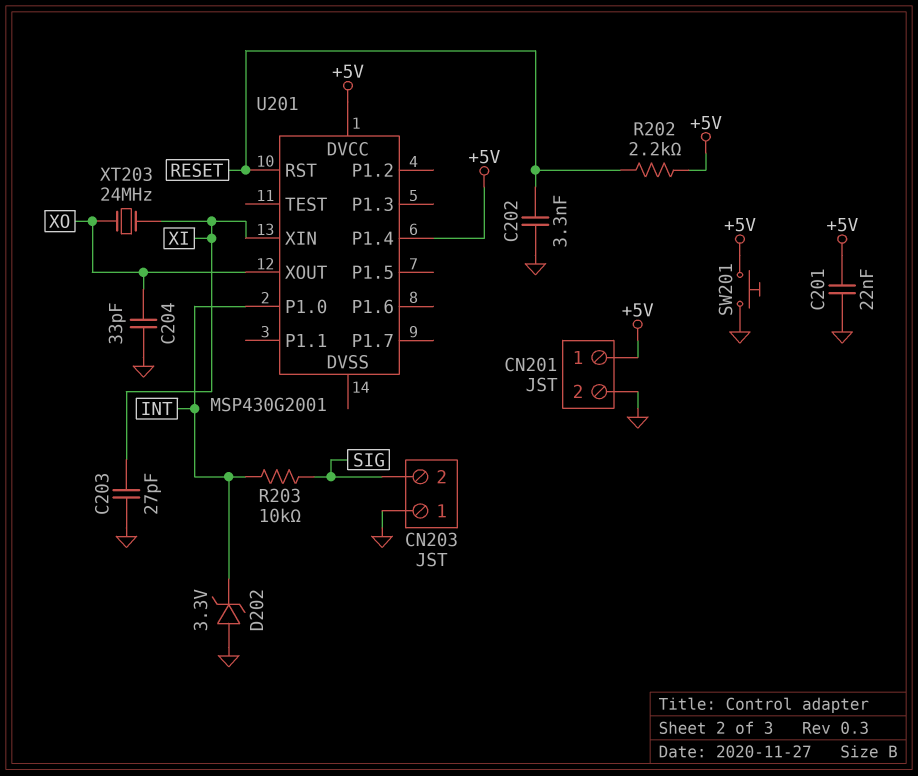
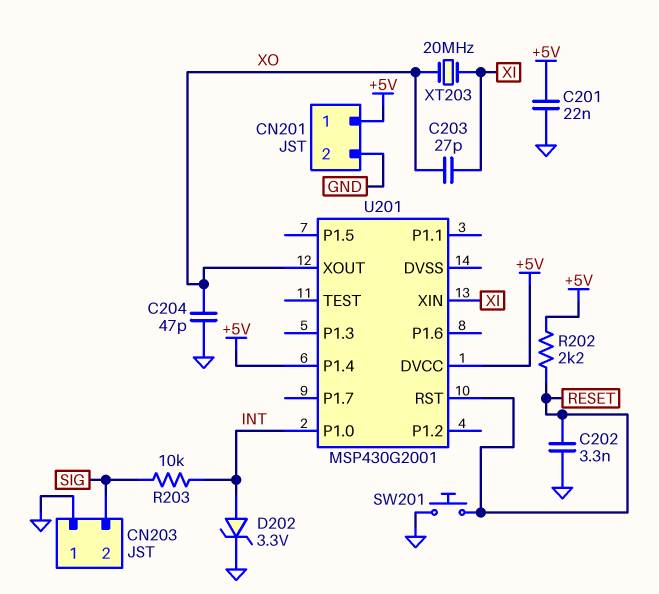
C203: 27pF (GND, XI) -> 27pF (XI, XO)
C204: 33pF (GND, XO) -> 47pF (GND, XO)
D202: zener 3.3V (A GND, K INT) -> zener 3.3V (A INT, K GND)
SW201: button (+5V, GND) -> button (GND, RESET)
XT203: 24MHz (XI, XO) -> 20MHz (XI, XO)

